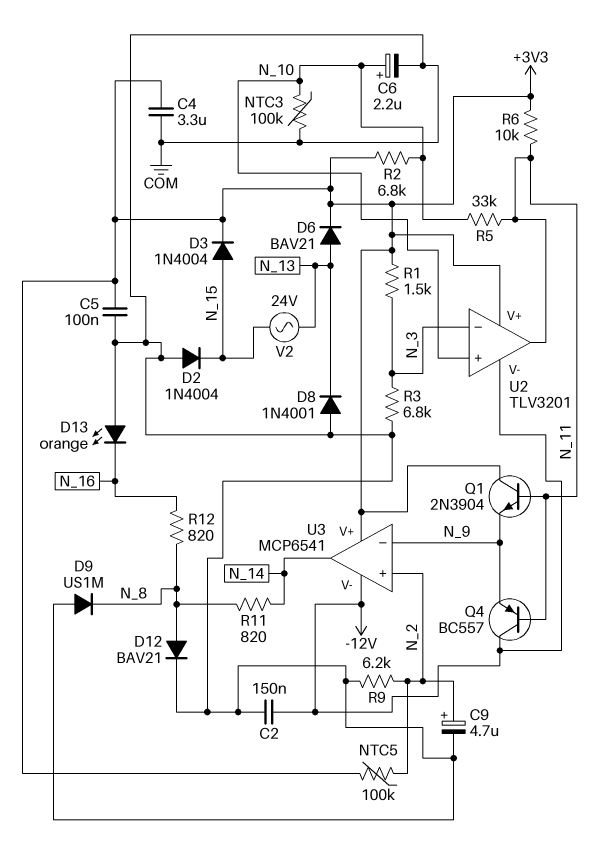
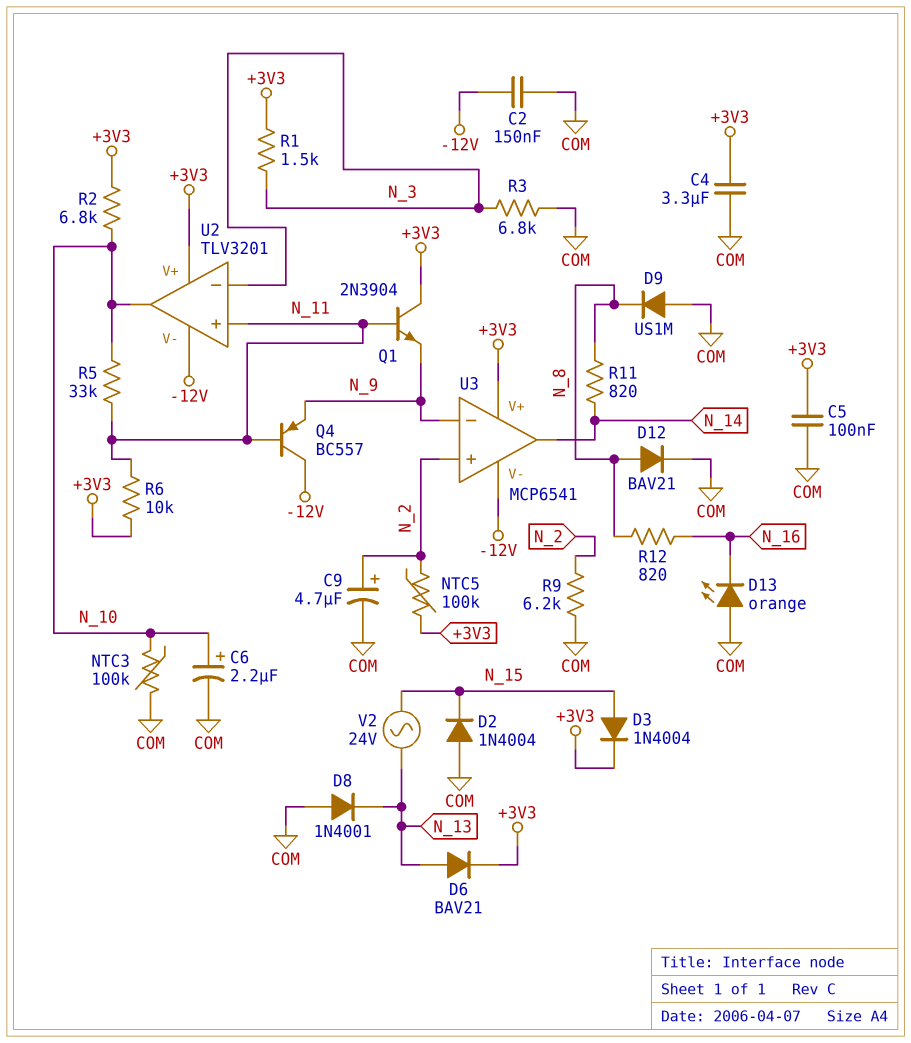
U2 pin in+: N_10 -> N_11
U2 pin out: N_11 -> N_10

